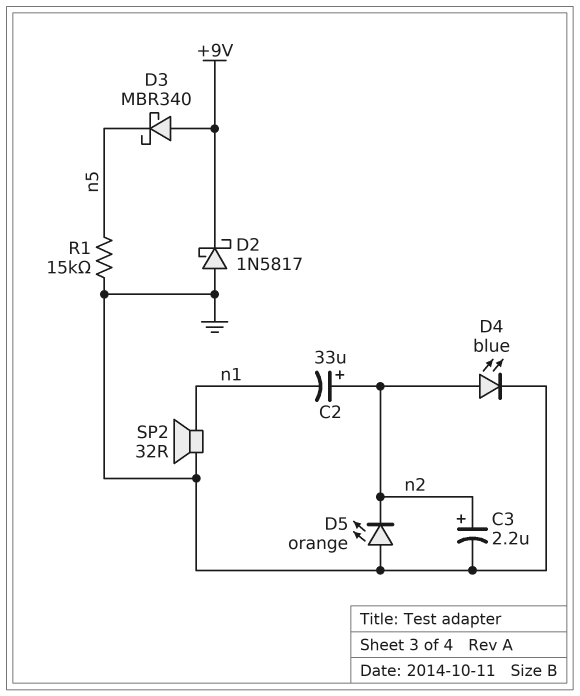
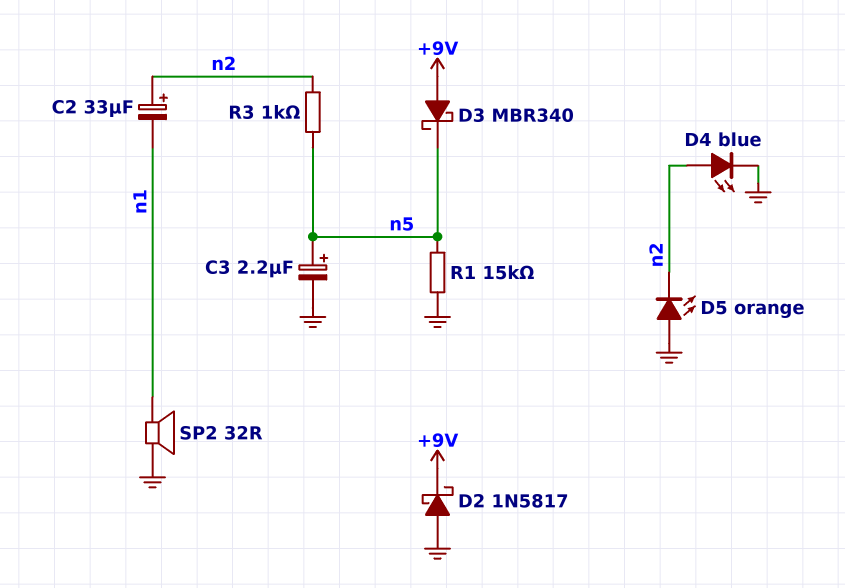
C3: 2.2uF (plus n2, minus GND) -> 2.2uF (plus n5, minus GND)
R3: none -> 1k (n2, n5)

